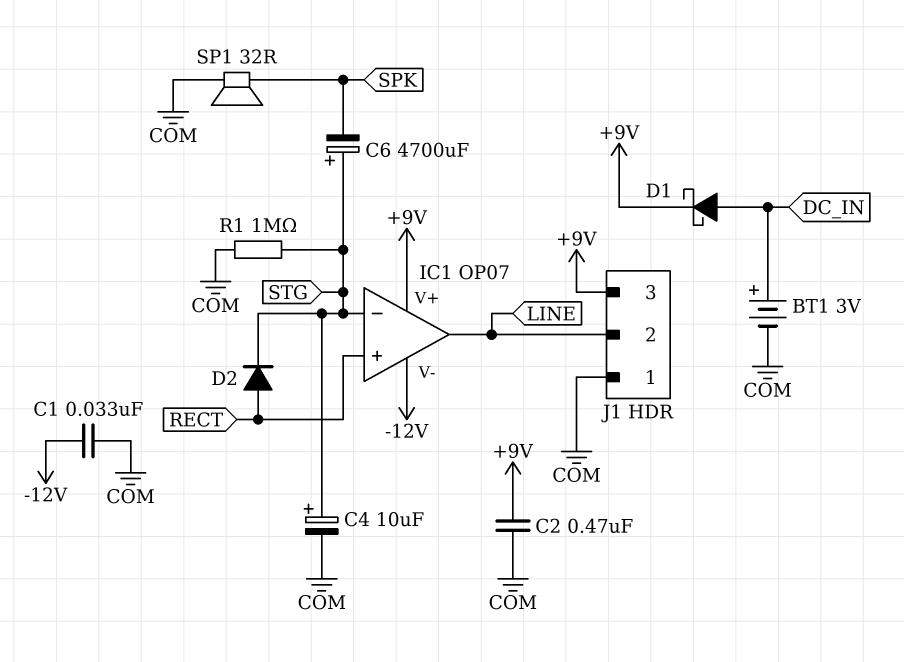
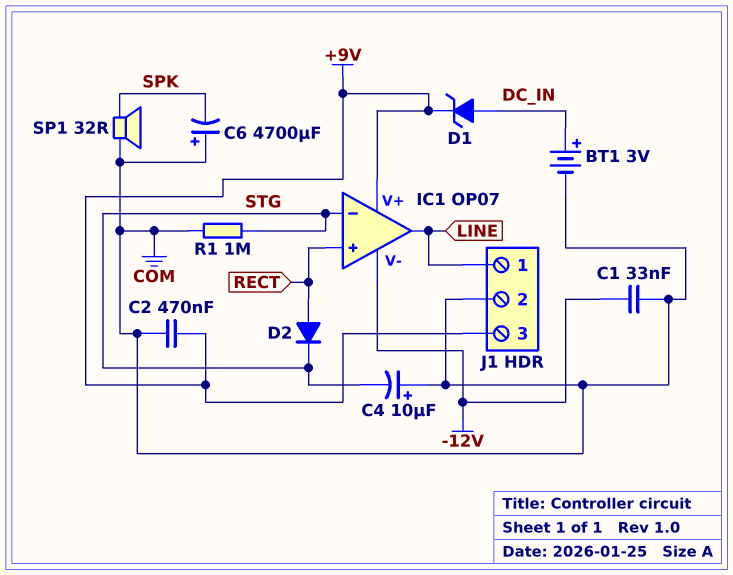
C4: 10uF (plus STG, minus COM) -> 10uF (plus COM, minus STG)
C6: 4700uF (plus STG, minus SPK) -> 4700uF (plus COM, minus SPK)
D1: schottky (A DC_IN, K +9V) -> zener (A DC_IN, K +9V)
J1 pin 1: COM -> LINE
J1 pin 2: LINE -> COM

